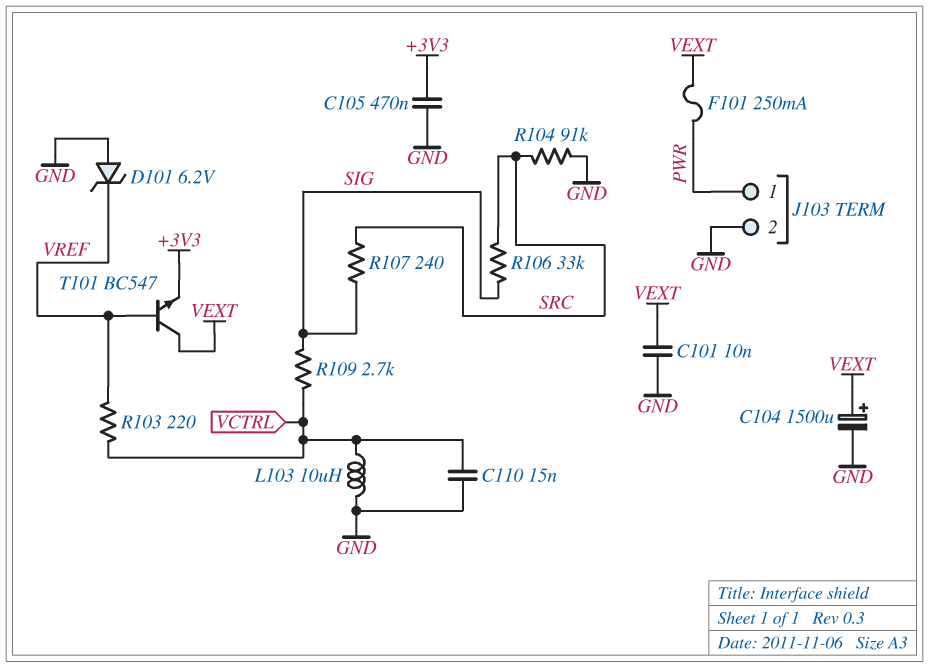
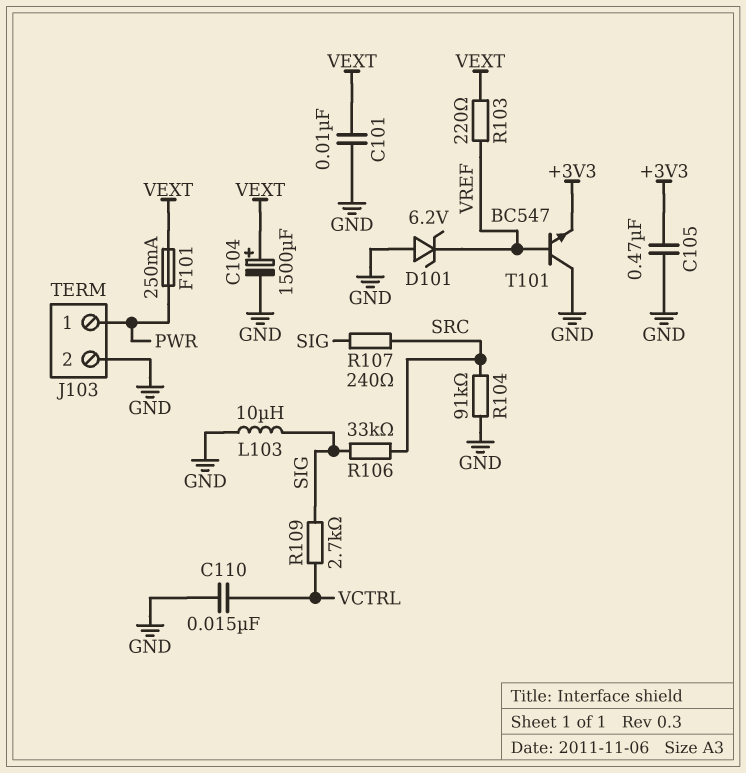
L103: 10uH (GND, VCTRL) -> 10uH (GND, SIG)
R103: 220 (VCTRL, VREF) -> 220 (VEXT, VREF)
T101: NPN BC547 (B VREF, C VEXT, E +3V3) -> NPN BC547 (B VREF, C GND, E +3V3)

